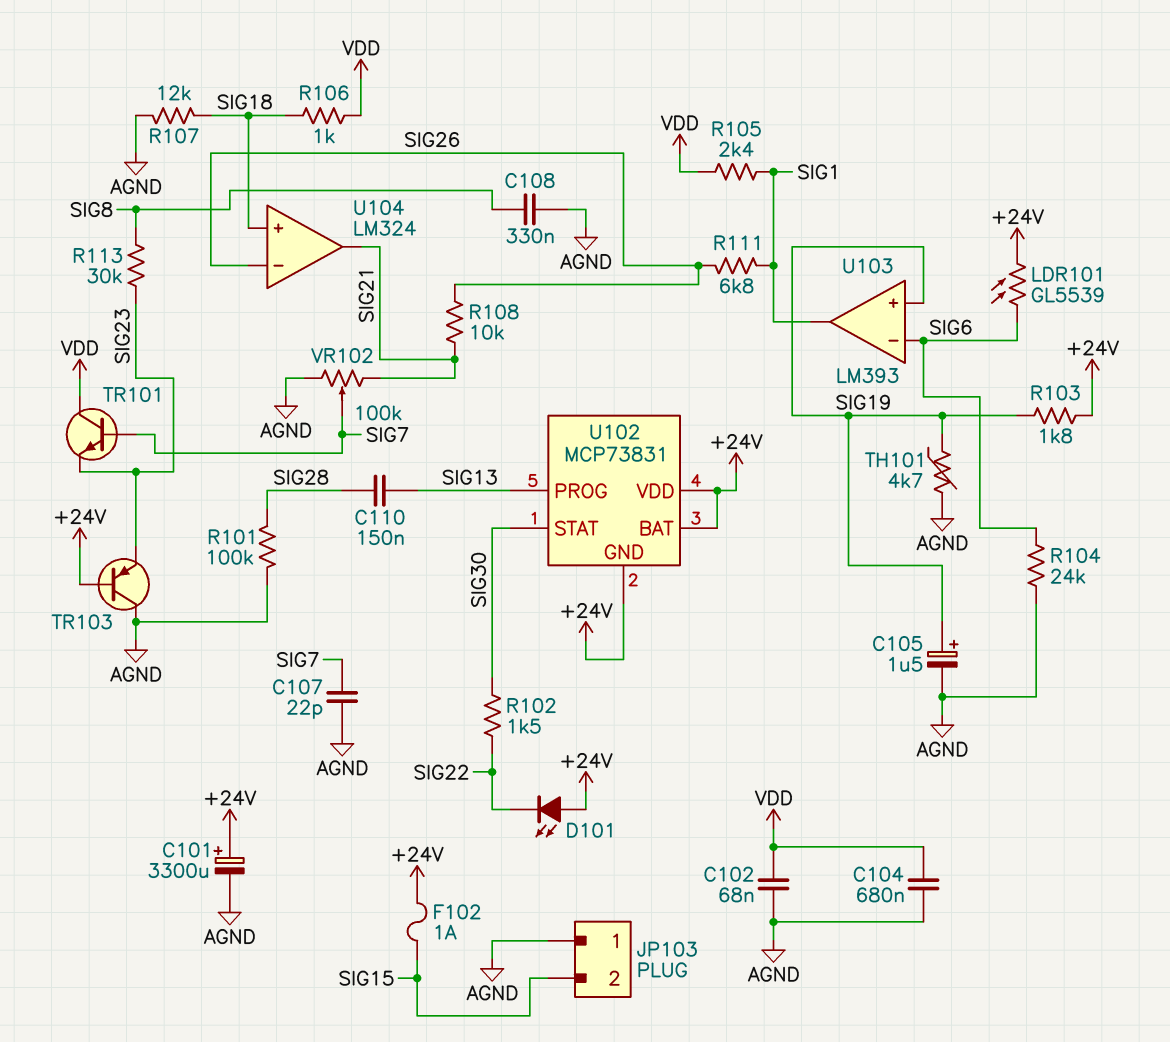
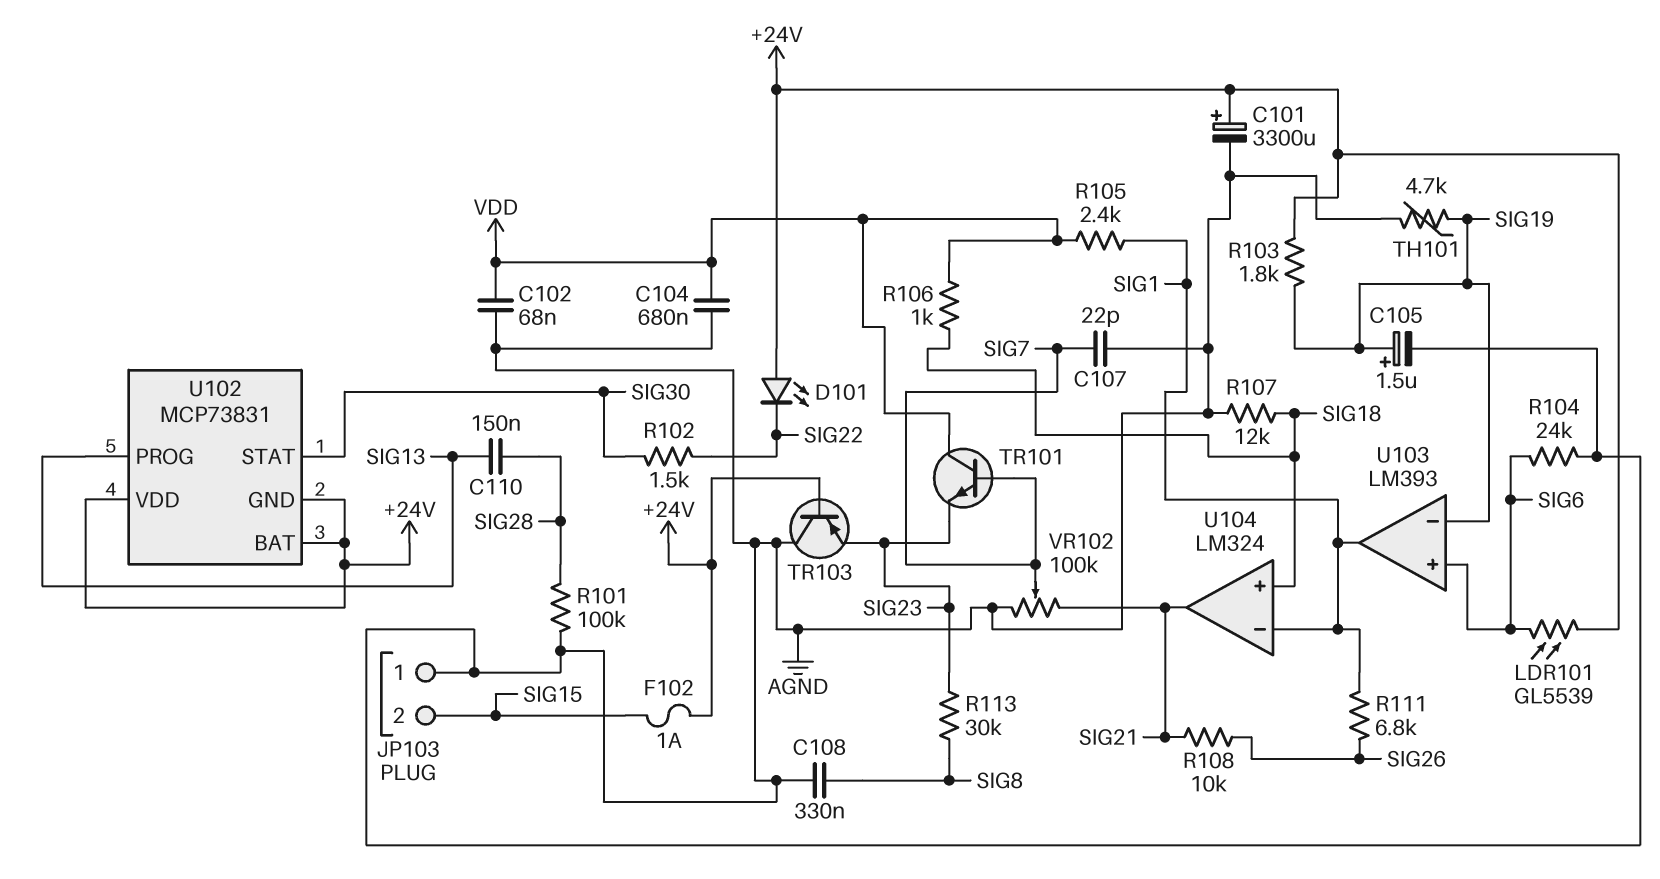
U103 pin in+: SIG19 -> SIG6
U103 pin in-: SIG6 -> SIG19
U104 pin in-: SIG26 -> SIG1

